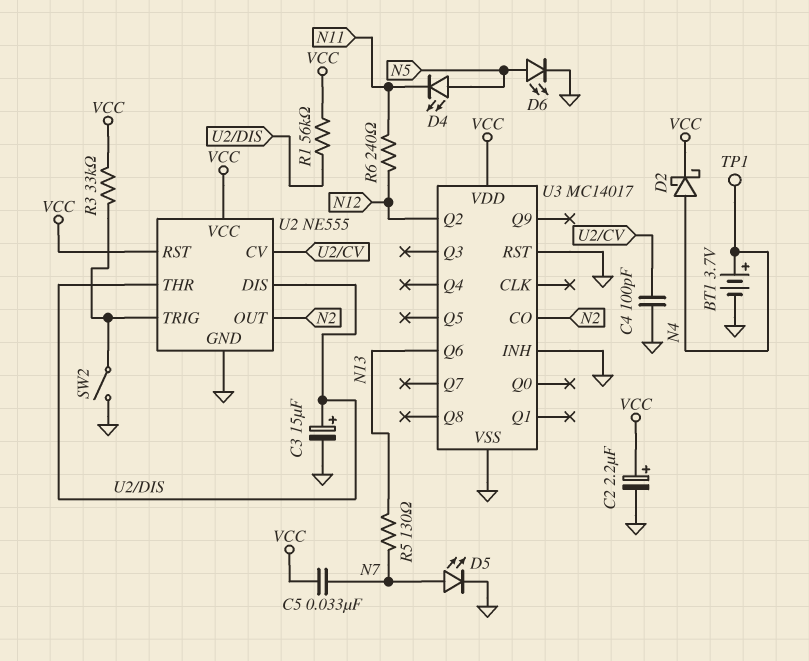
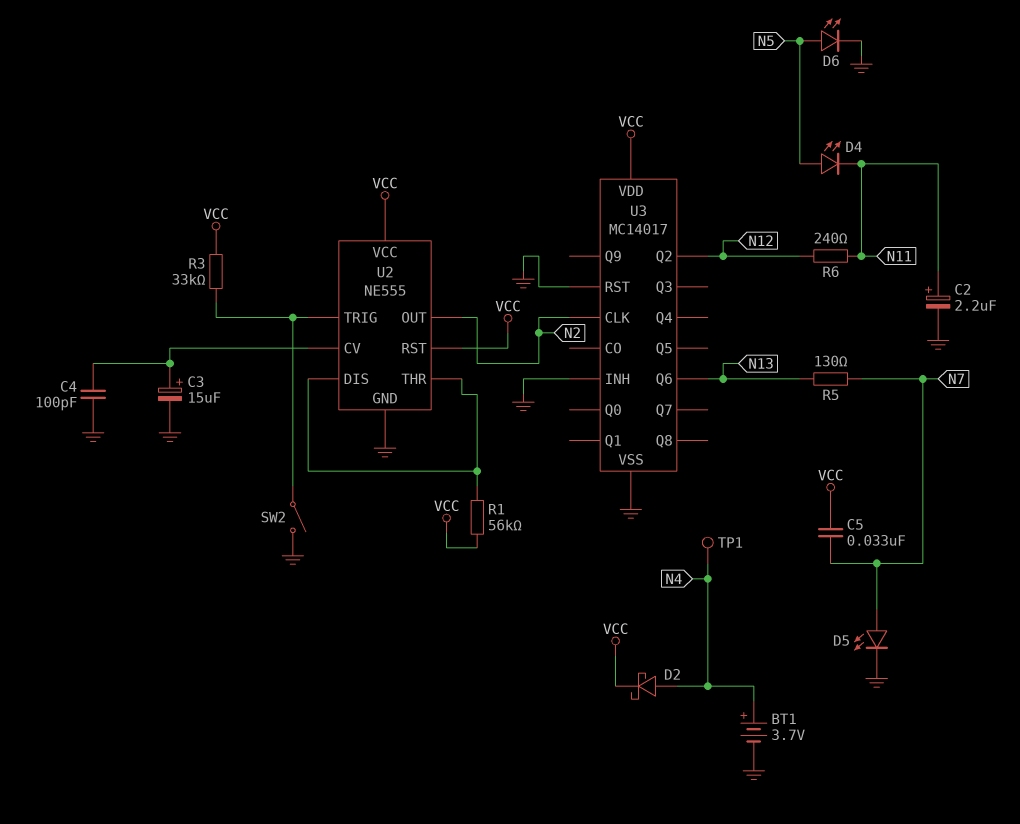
C2: 2.2uF (plus VCC, minus GND) -> 2.2uF (plus N11, minus GND)
C3: 15uF (plus U2/DIS, minus GND) -> 15uF (plus U2/CV, minus GND)
U3 pin CLK: none -> N2
U3 pin CO: N2 -> none

